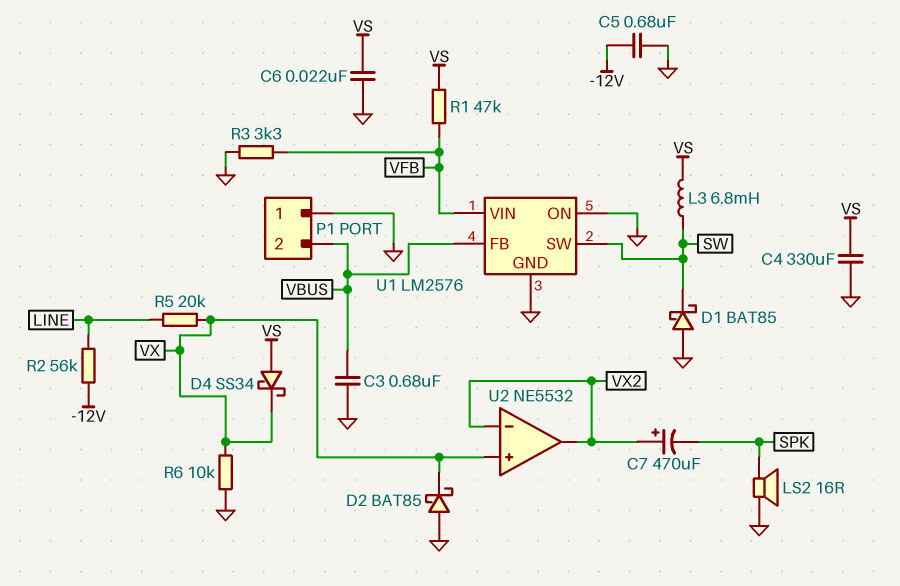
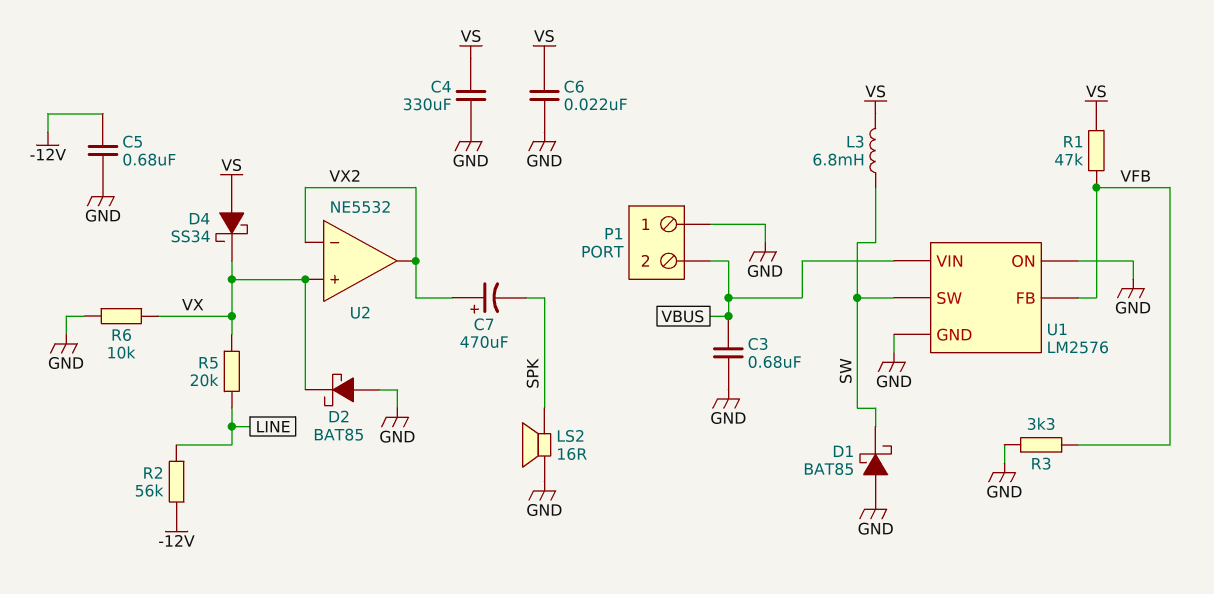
U1 pin FB: VBUS -> VFB
U1 pin VIN: VFB -> VBUS

